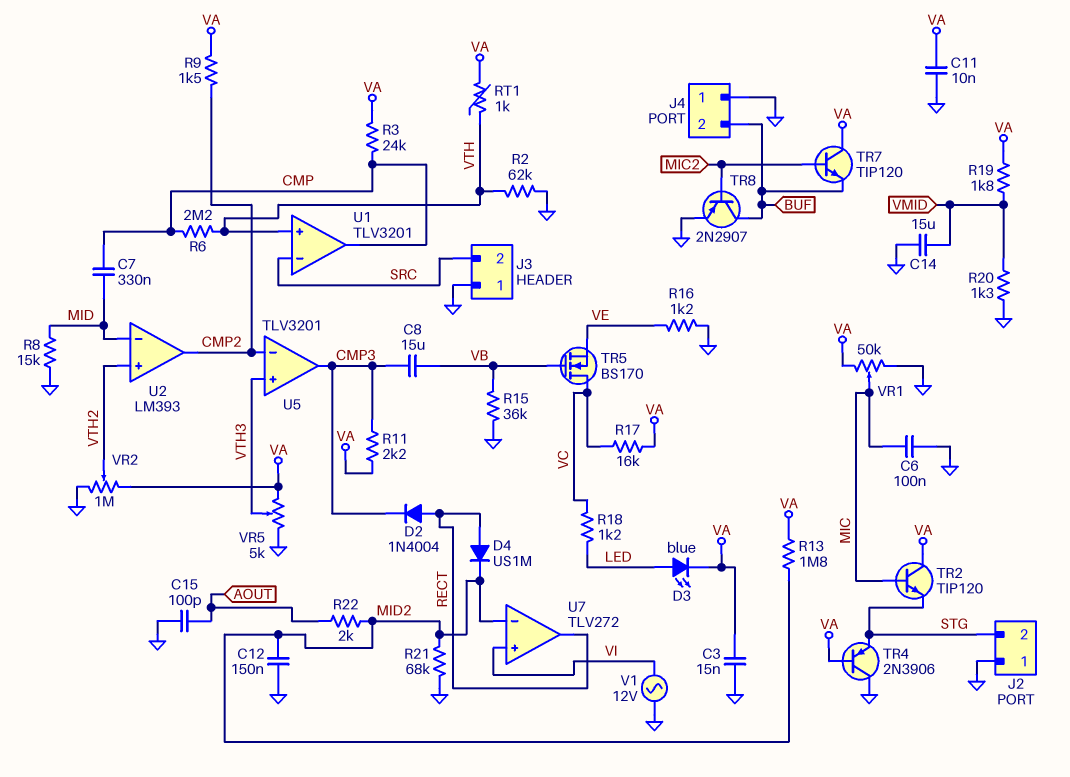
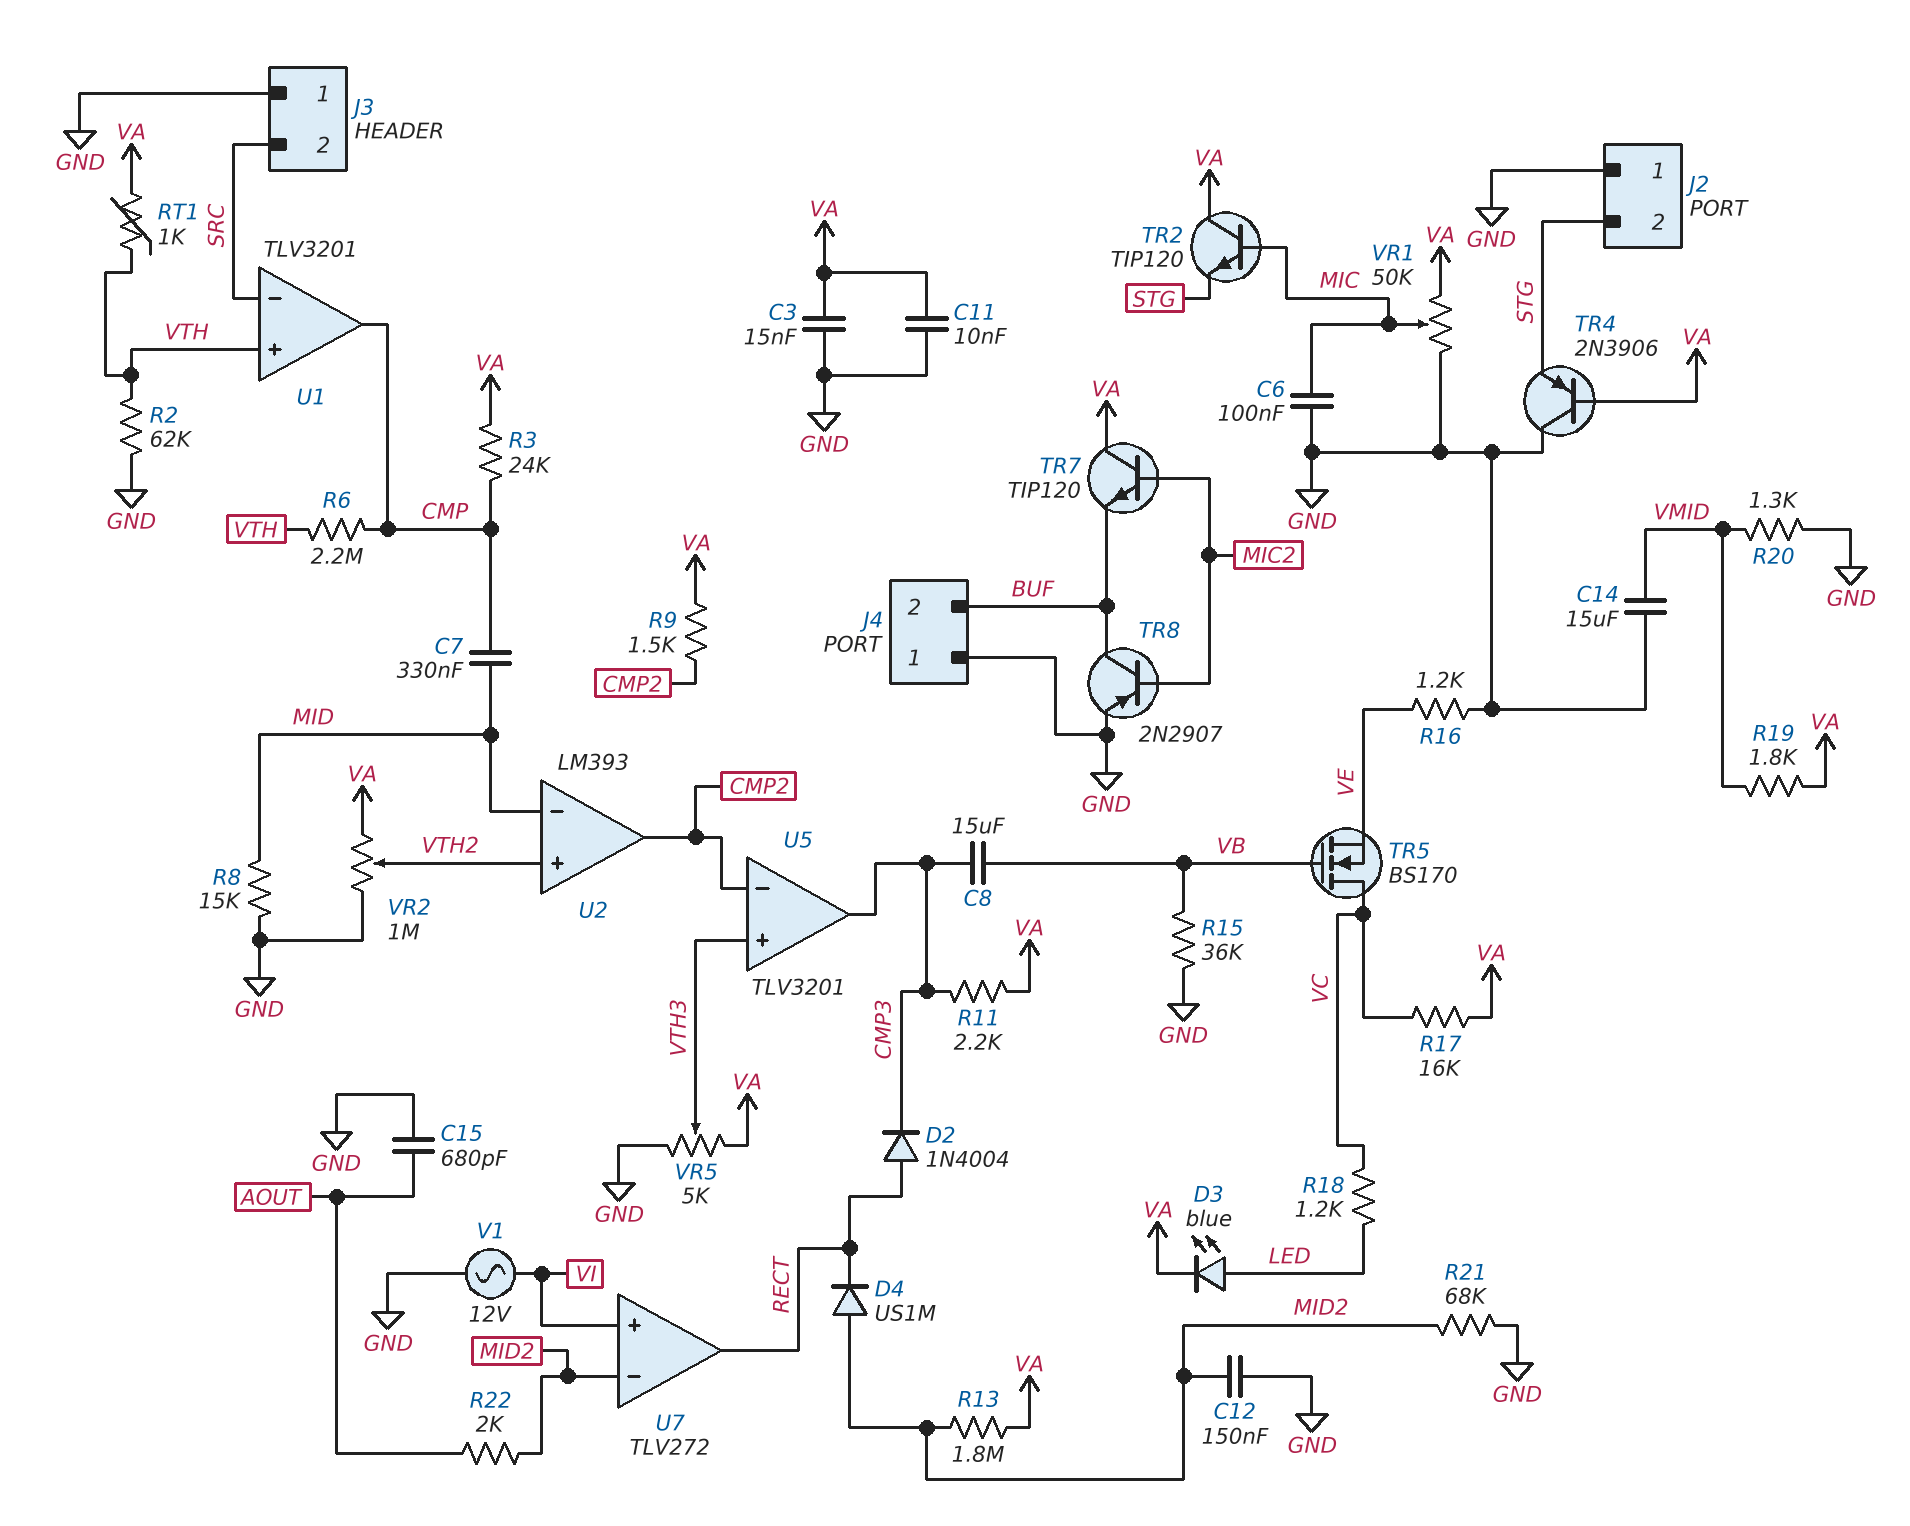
C15: 100pF (AOUT, GND) -> 680pF (AOUT, GND)
D4: diode US1M (A RECT, K MID2) -> diode US1M (A MID2, K RECT)

